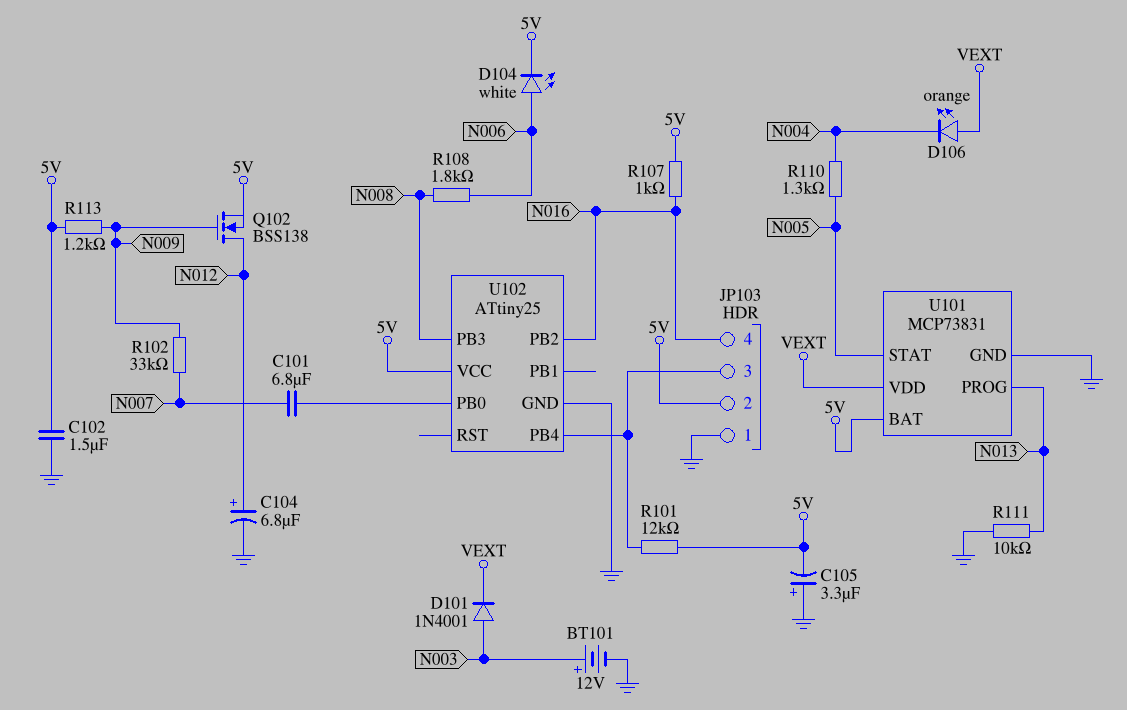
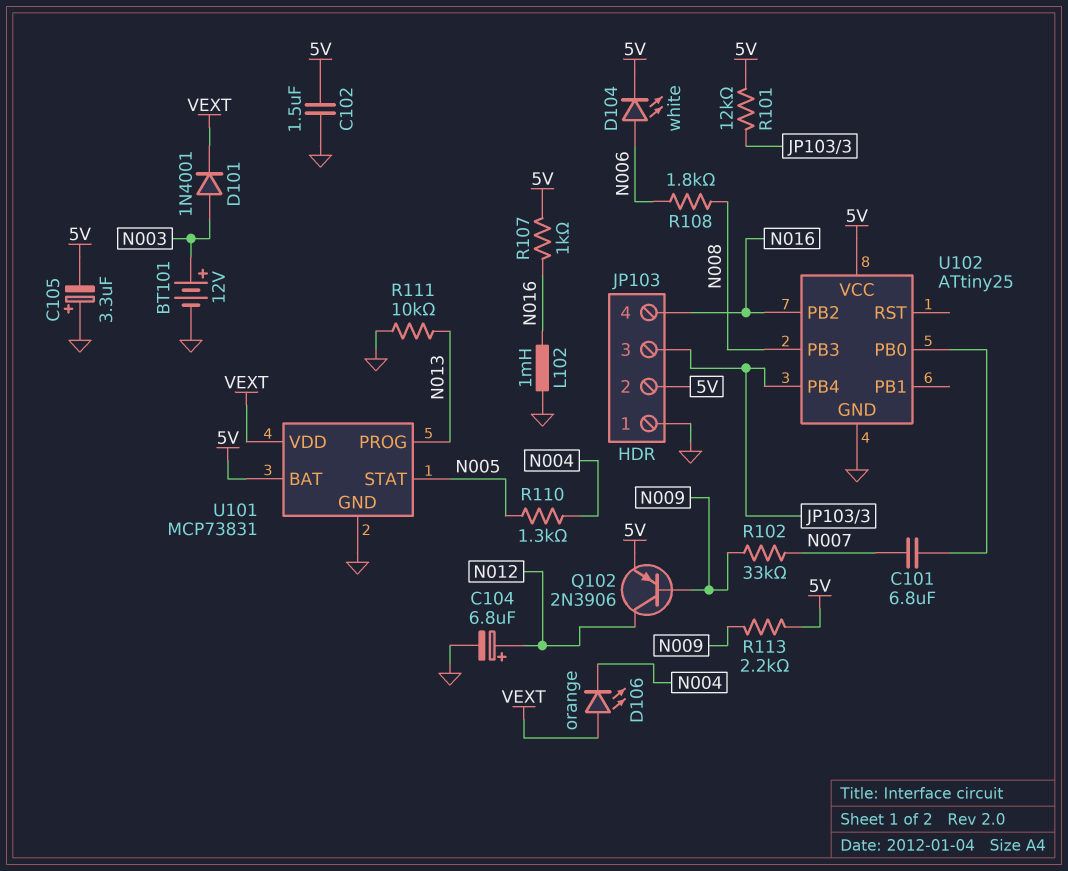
L102: none -> 1mH (GND, N016)
Q102: NMOS BSS138 (G N009, D N012, S 5V) -> PNP 2N3906 (B N009, C N012, E 5V)
R113: 1.2k (5V, N009) -> 2.2k (5V, N009)

